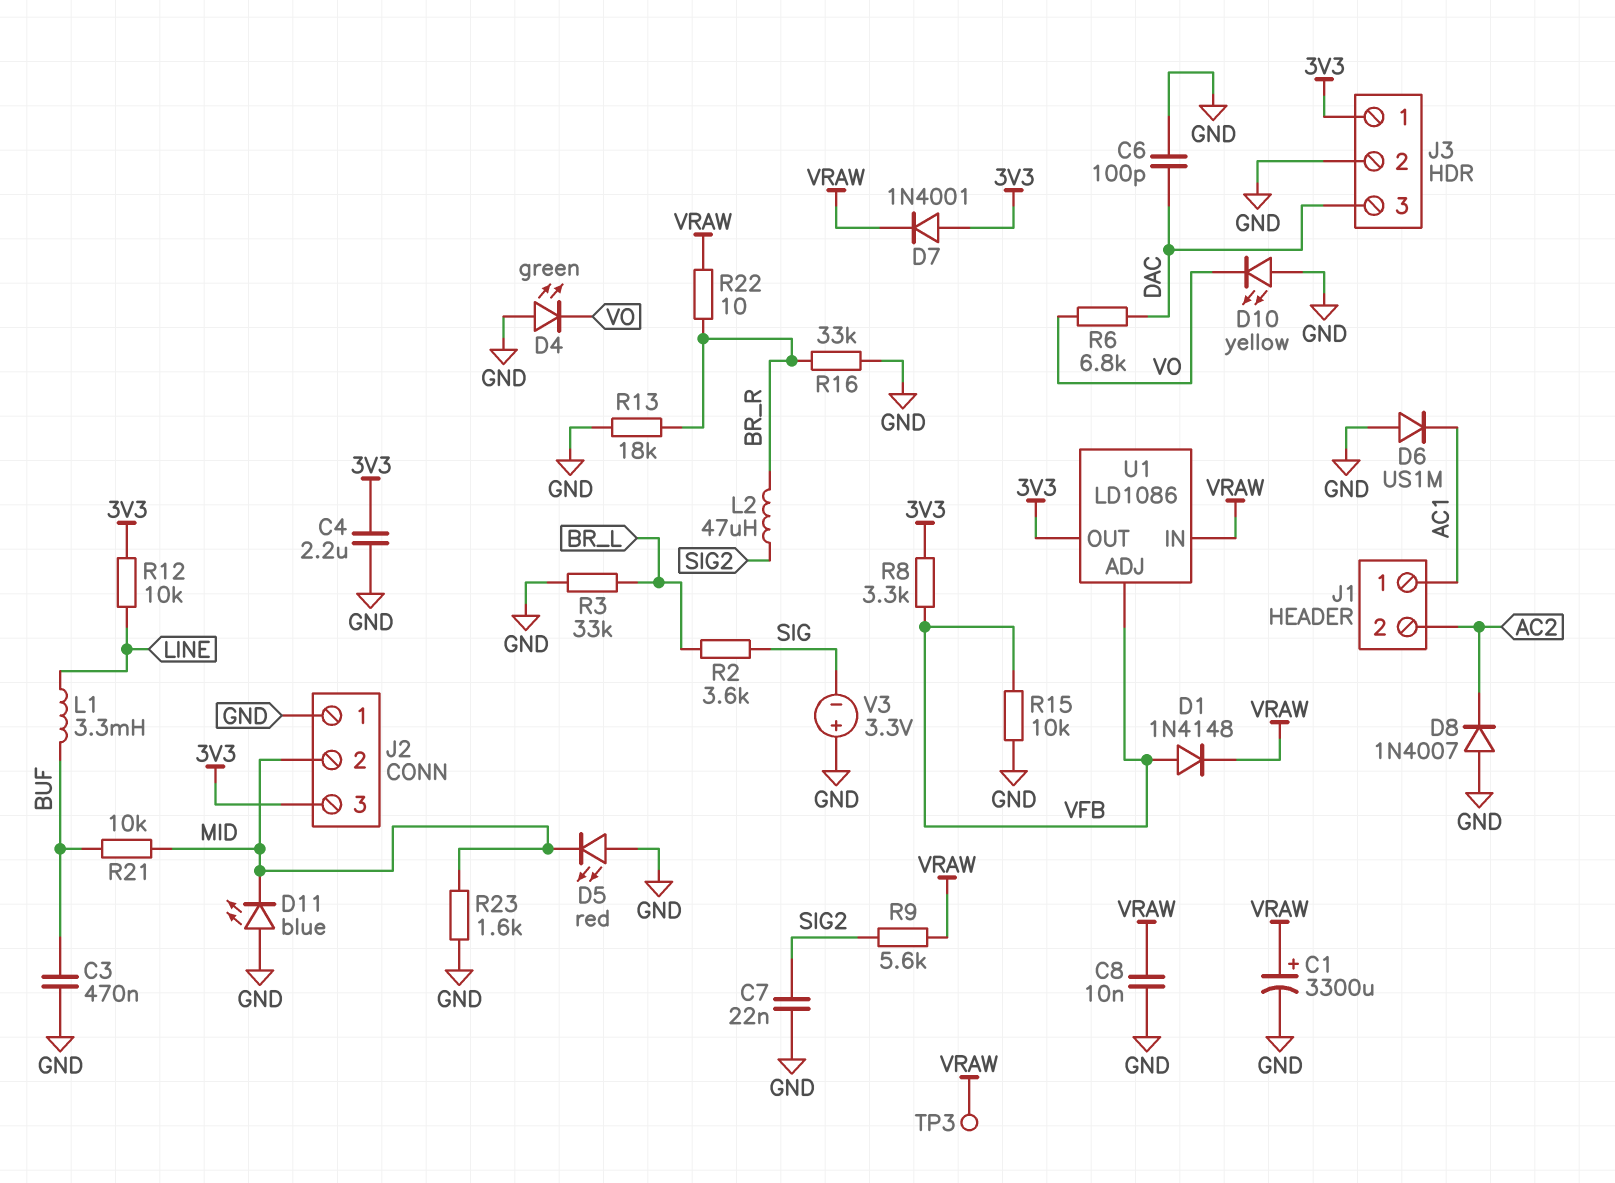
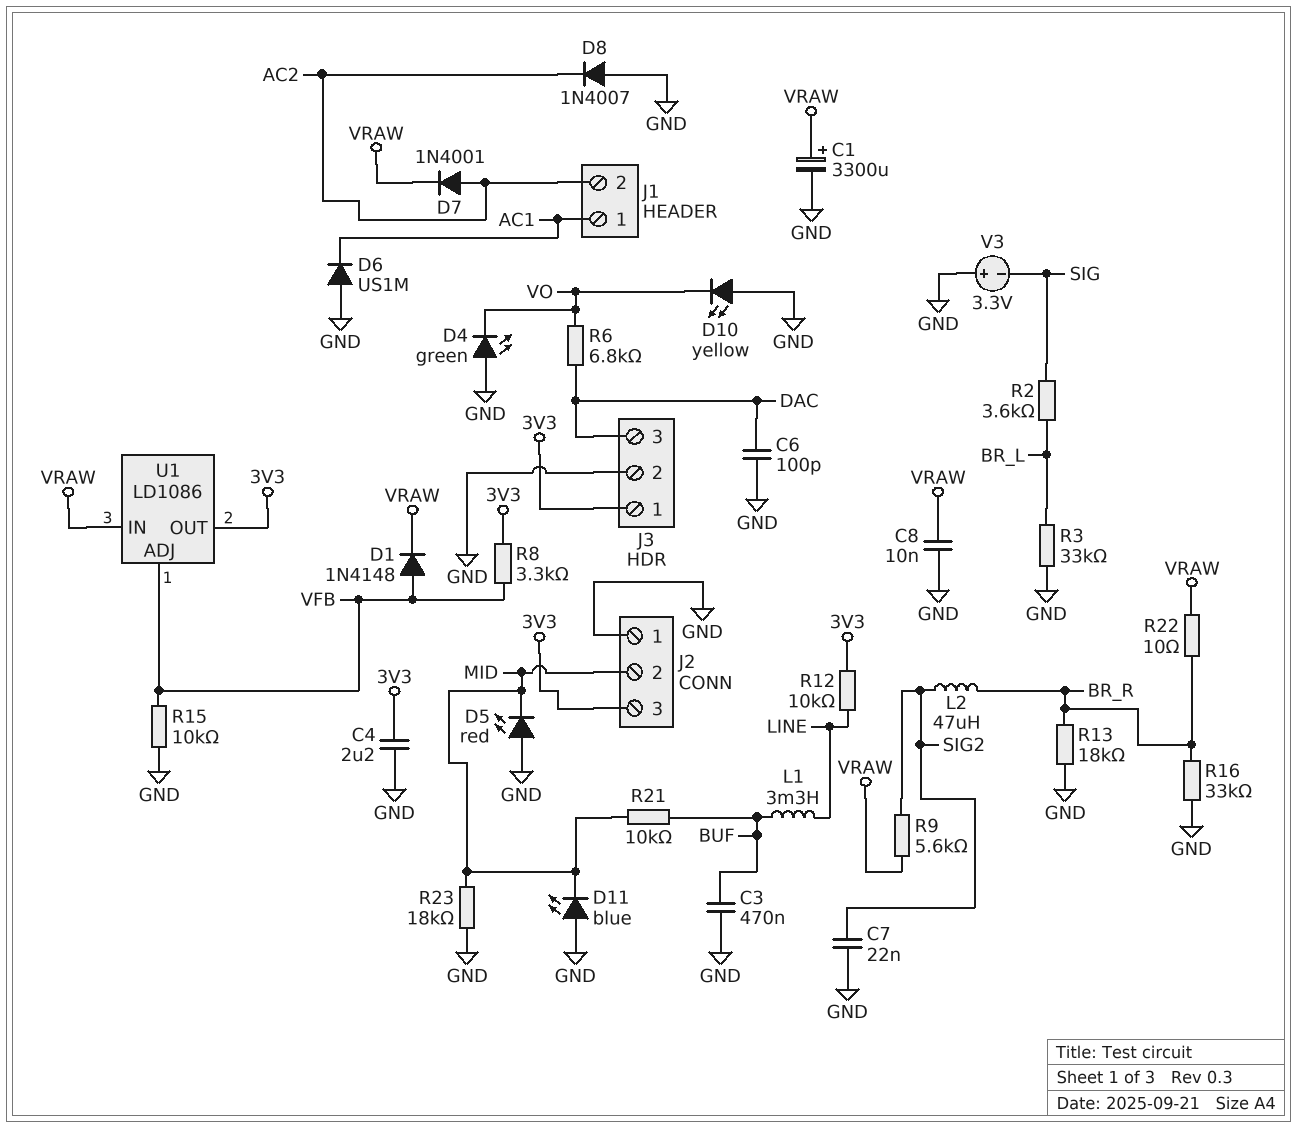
D7: diode 1N4001 (A 3V3, K VRAW) -> diode 1N4001 (A AC2, K VRAW)
R23: 1.6k (GND, MID) -> 18k (GND, MID)
TP3: test point (VRAW) -> none

